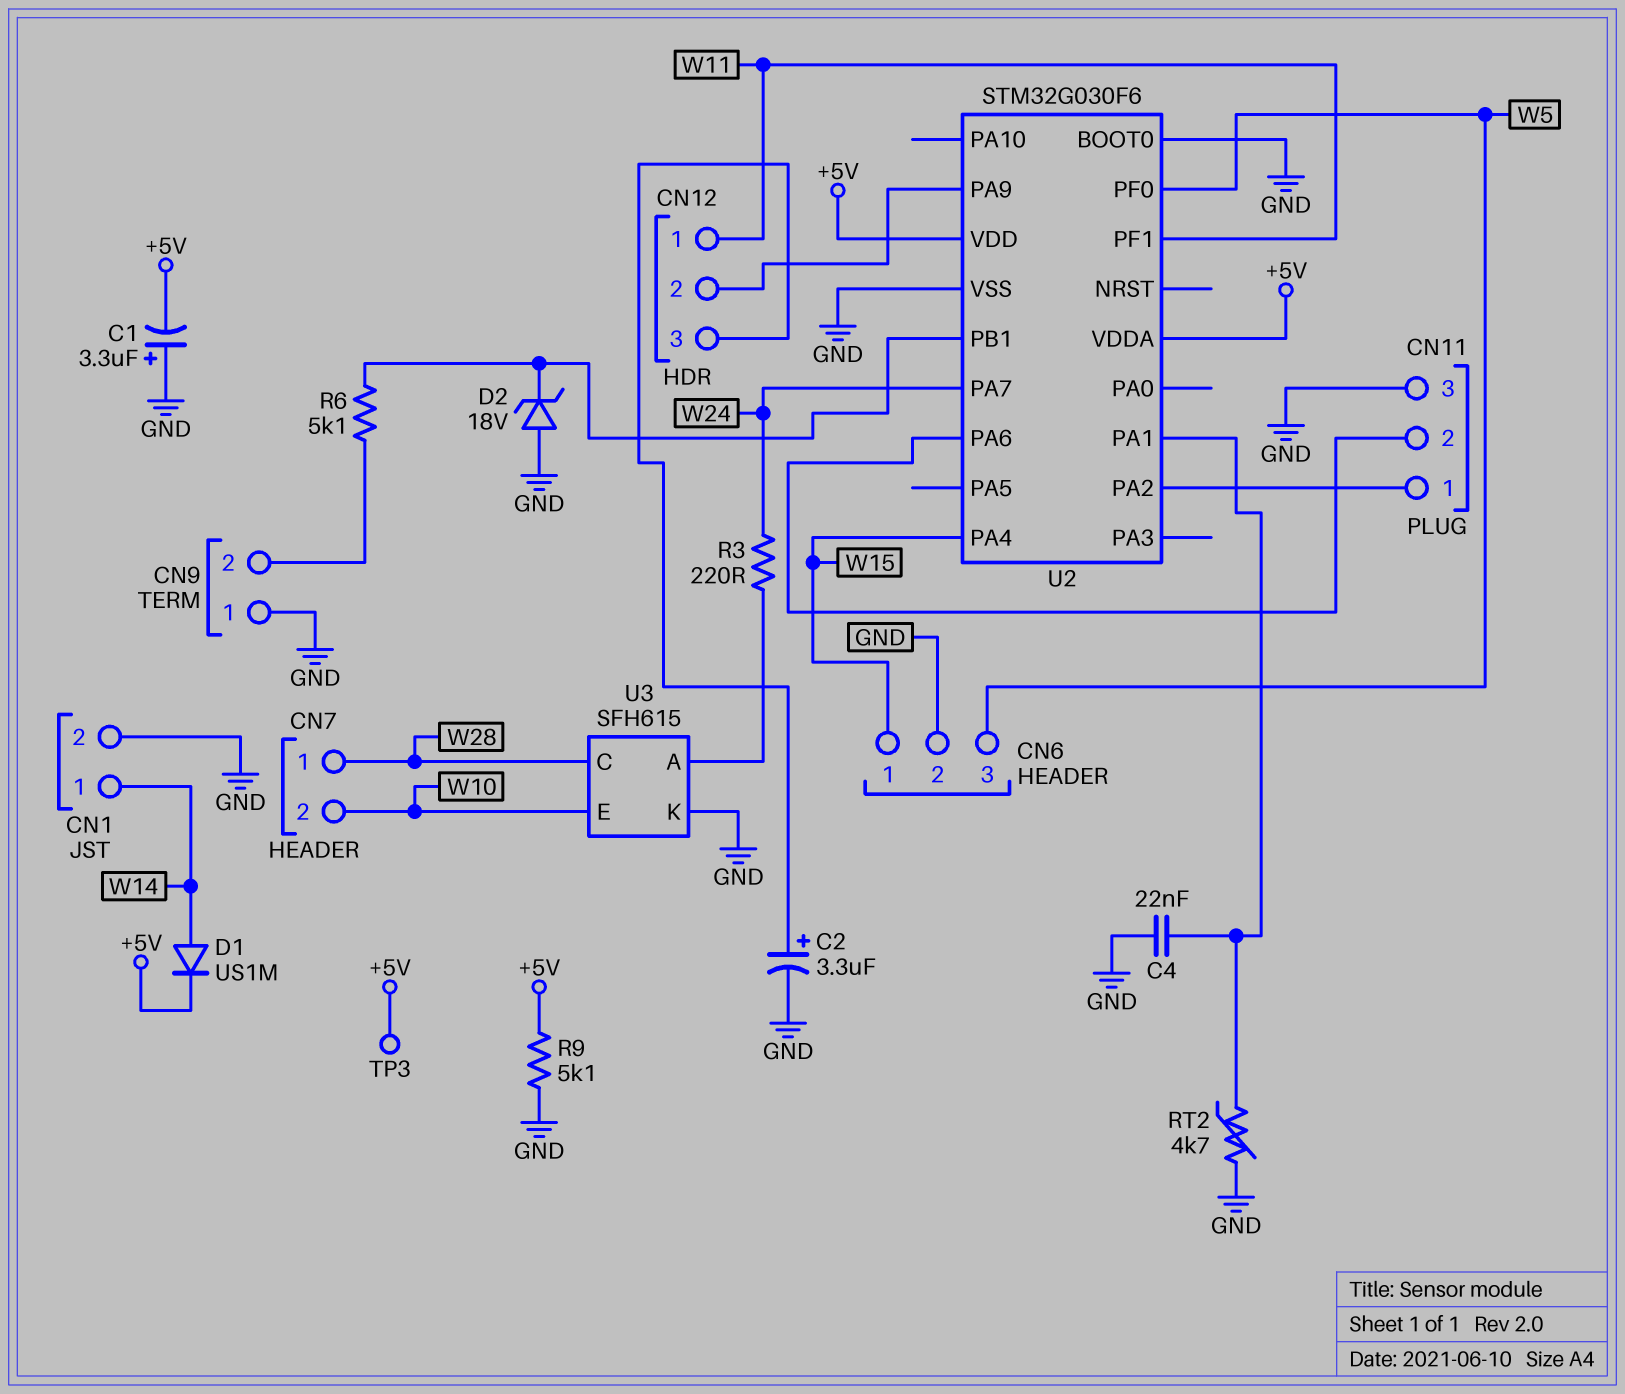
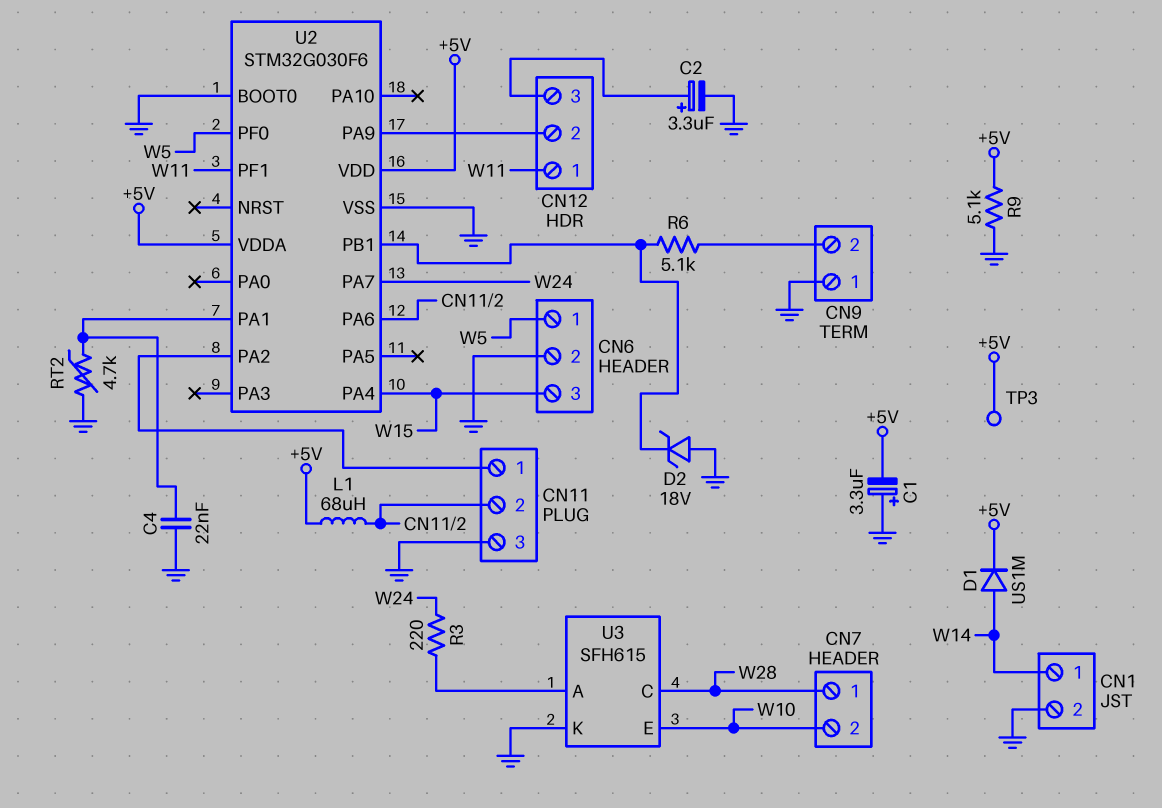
CN6 pin 1: W15 -> W5
CN6 pin 3: W5 -> W15
L1: none -> 68uH (+5V, CN11/2)

